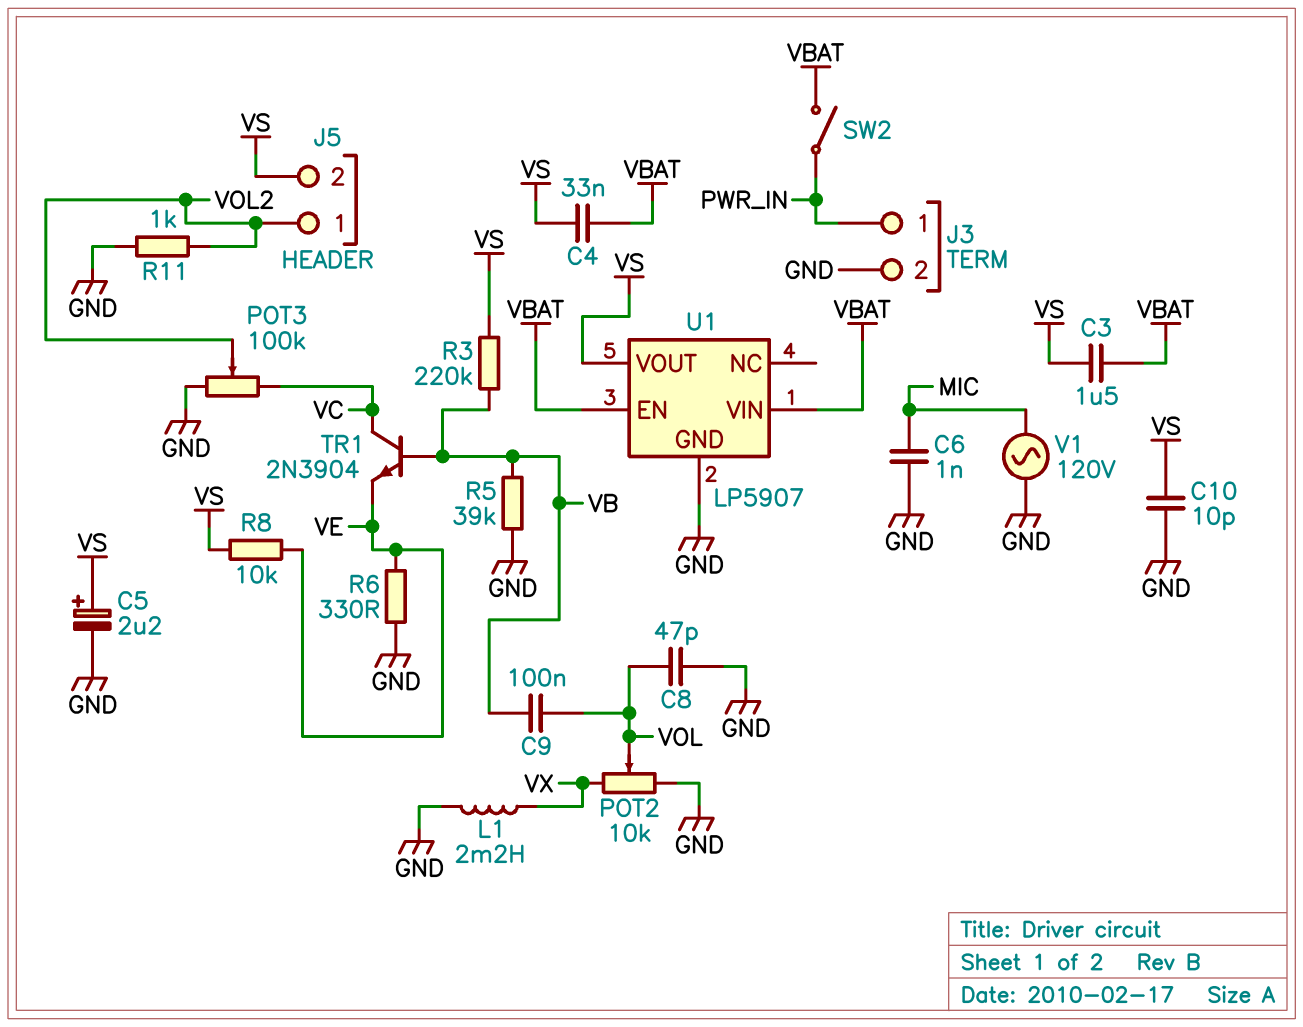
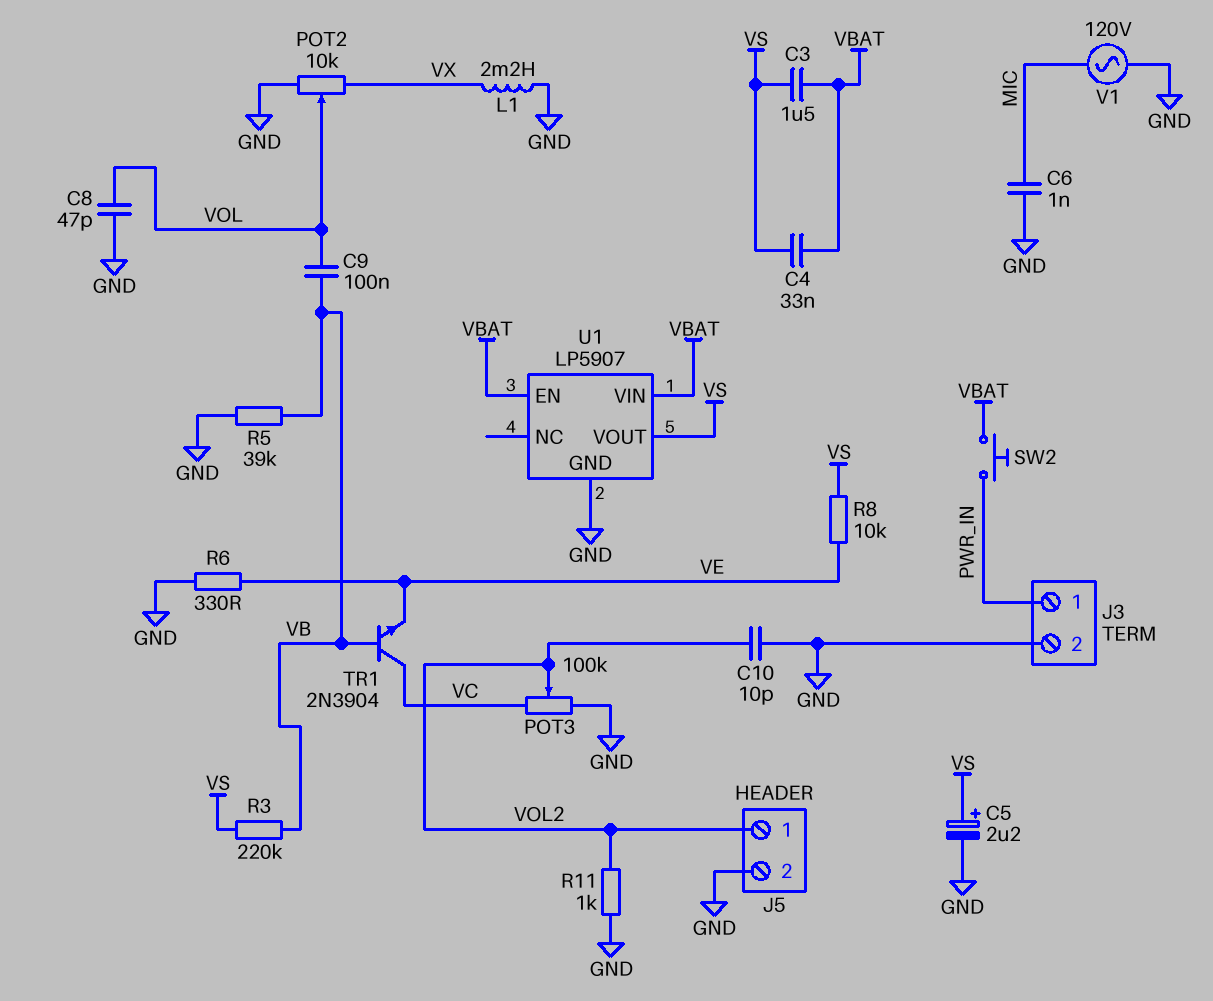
C10: 10pF (GND, VS) -> 10pF (GND, VOL2)
J5 pin 2: VS -> GND
SW2: switch (PWR_IN, VBAT) -> button (PWR_IN, VBAT)

